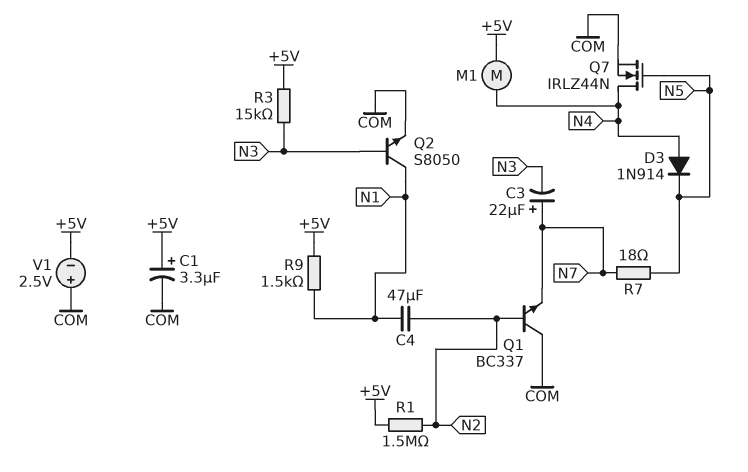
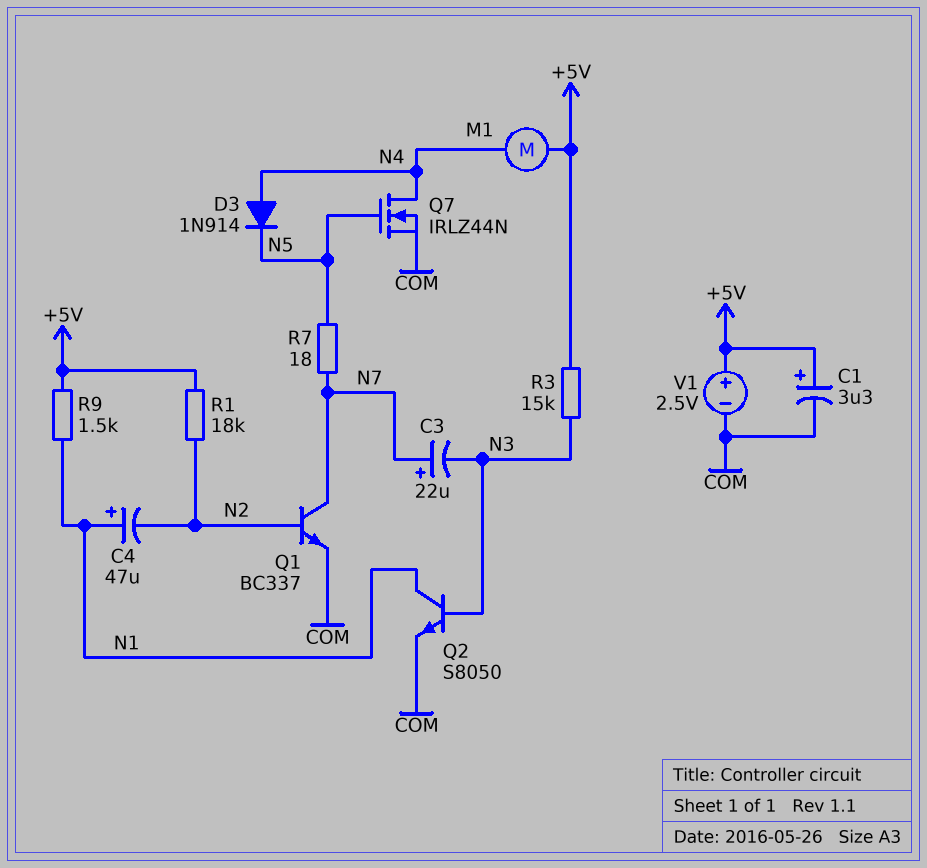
C4: 47uF (N1, N2) -> 47uF (plus N1, minus N2)
Q1: NPN BC337 (B N2, C COM, E N7) -> NPN BC337 (B N2, C N7, E COM)
R1: 1.5M (+5V, N2) -> 18k (+5V, N2)
V1: 2.5V (plus COM, minus +5V) -> 2.5V (plus +5V, minus COM)

